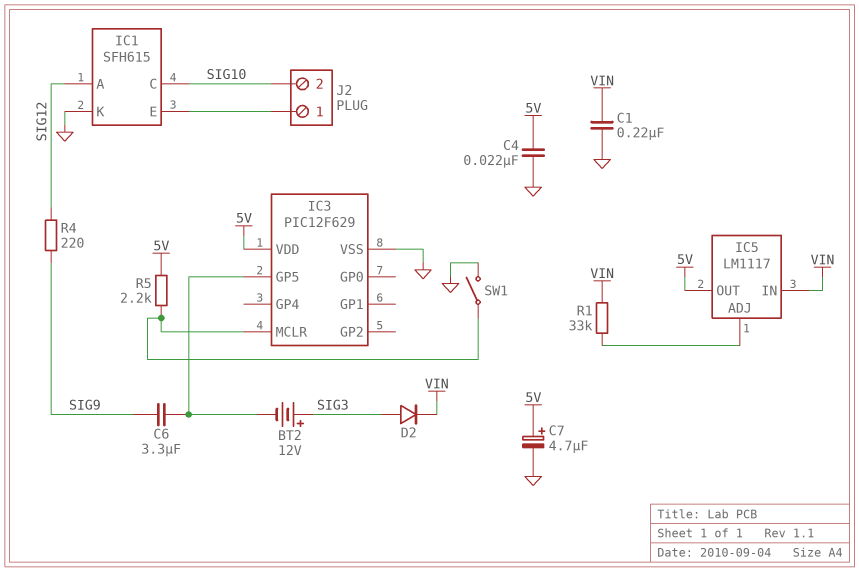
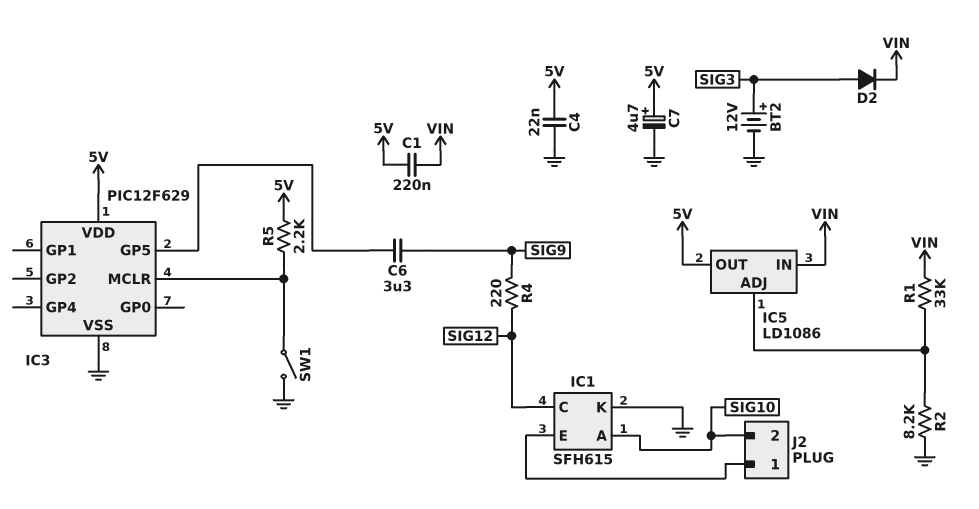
BT2: 12V (plus SIG3, minus IC3/GP5) -> 12V (plus SIG3, minus GND)
C1: 220nF (GND, VIN) -> 220nF (5V, VIN)
IC1 pin A: SIG12 -> SIG10
IC1 pin C: SIG10 -> SIG12
IC5: LM1117 -> LD1086
R2: none -> 8.2k (GND, IC5/ADJ)

